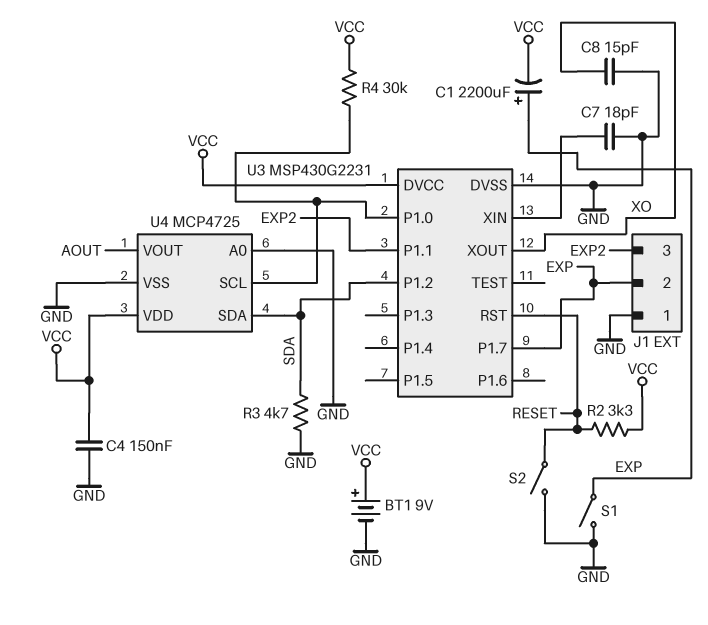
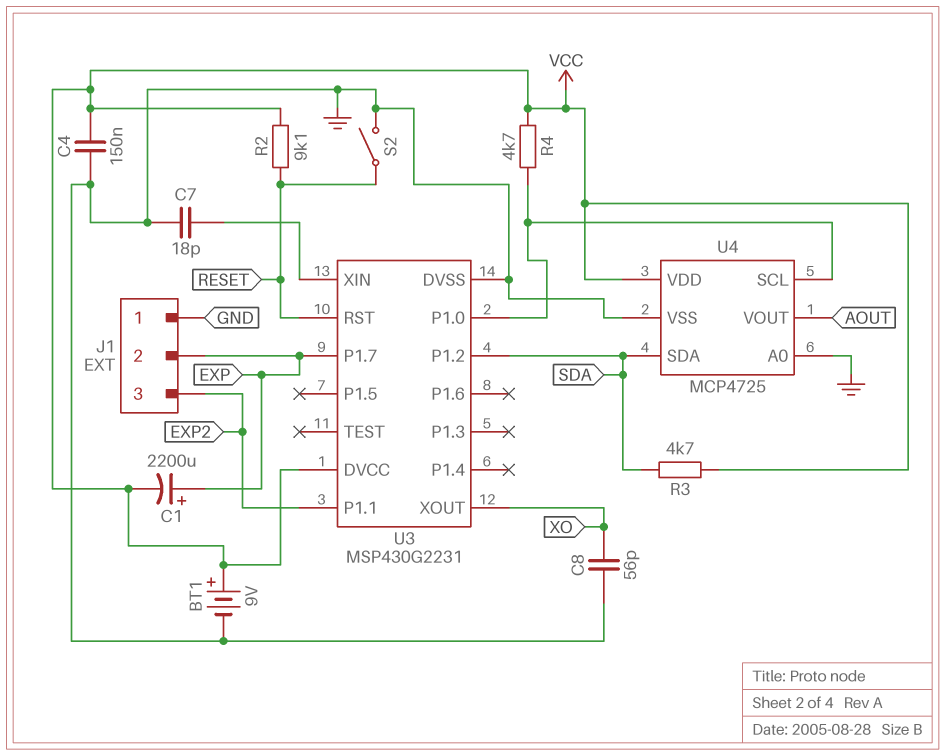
C8: 15pF (GND, XO) -> 56pF (GND, XO)
R2: 3.3k (RESET, VCC) -> 9.1k (RESET, VCC)
R3: 4.7k (GND, SDA) -> 4.7k (SDA, VCC)
R4: 30k (U3/P1.0, VCC) -> 4.7k (U3/P1.0, VCC)
S1: switch (EXP, GND) -> none

